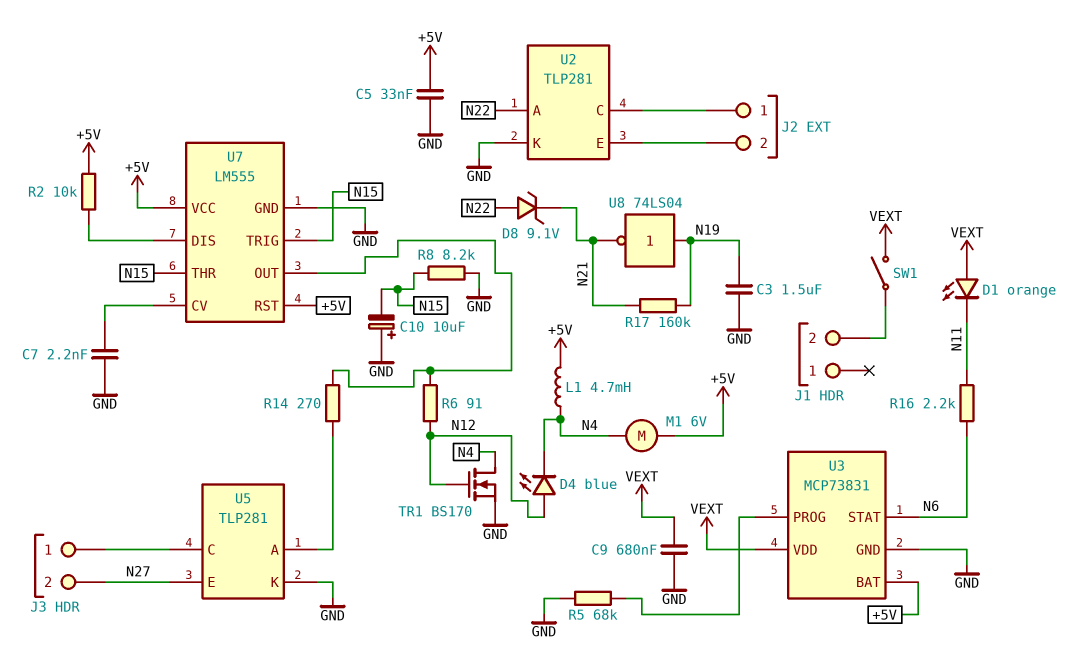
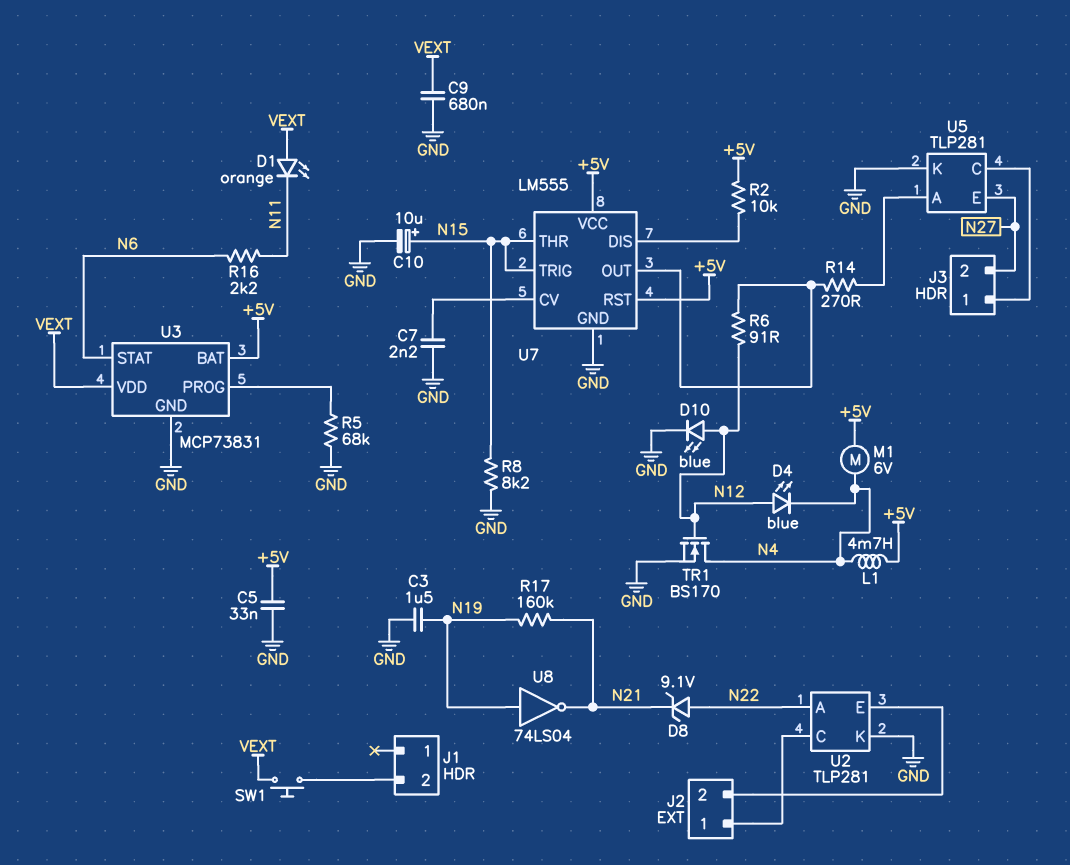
C10: 10uF (plus GND, minus N15) -> 10uF (plus N15, minus GND)
D10: none -> LED blue (A N12, K GND)
SW1: switch (J1/2, VEXT) -> button (J1/2, VEXT)

